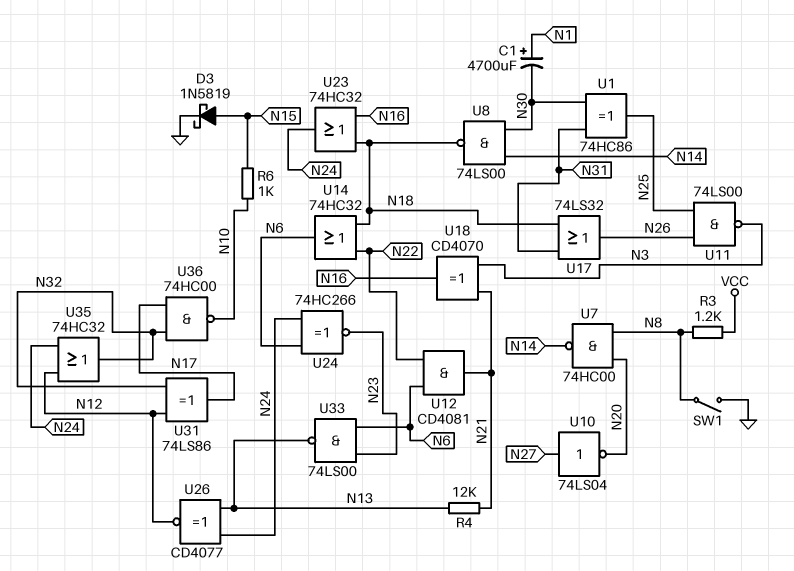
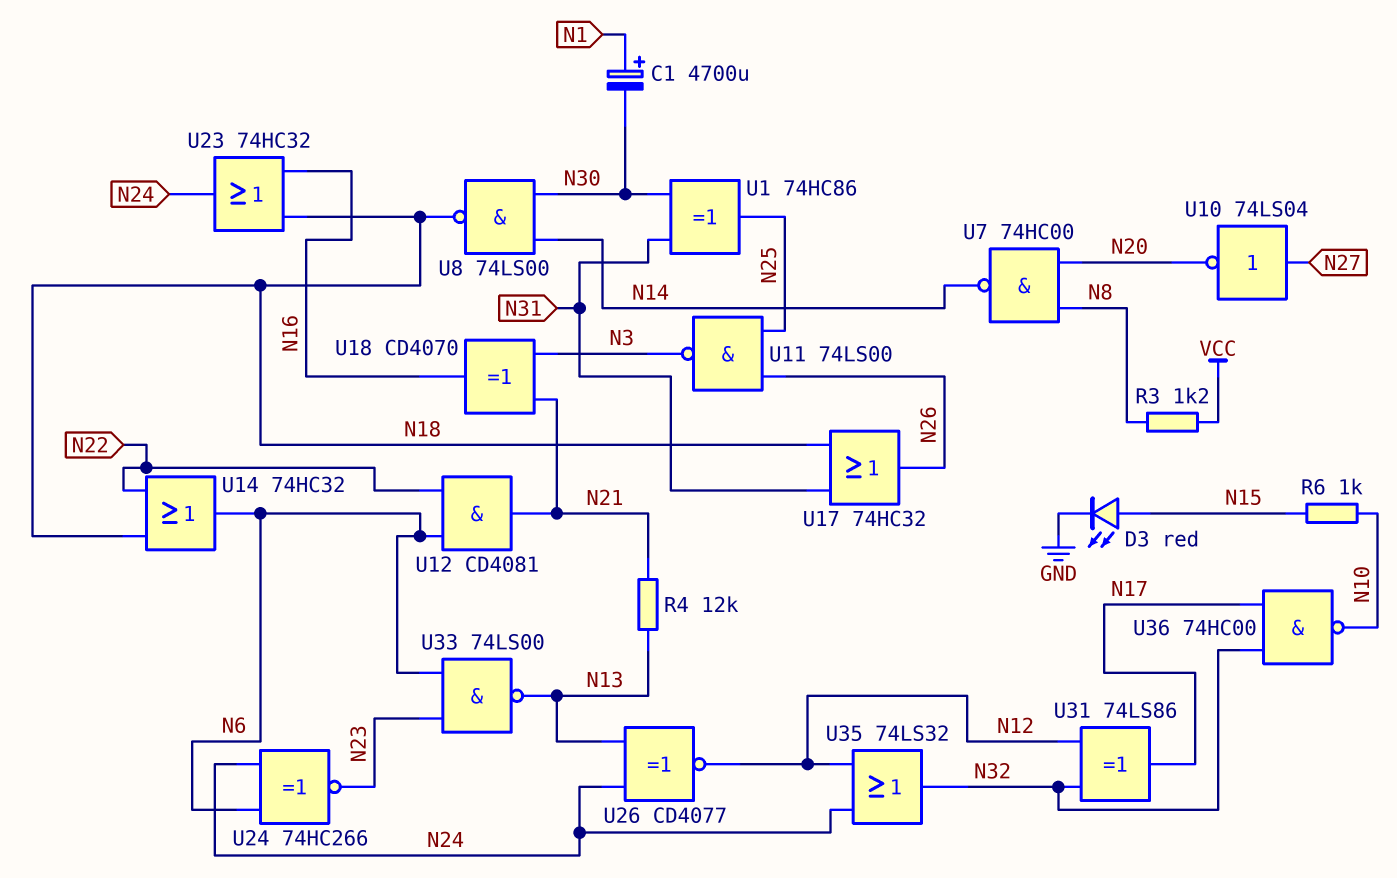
D3: schottky 1N5819 (A N15, K GND) -> LED red (A N15, K GND)
SW1: switch (GND, N8) -> none
U17: OR 74LS32 (in N18, in N31, out N26) -> OR 74HC32 (in N18, in N31, out N26)
U35: OR 74HC32 (in N12, in N24, out N32) -> OR 74LS32 (in N12, in N24, out N32)

